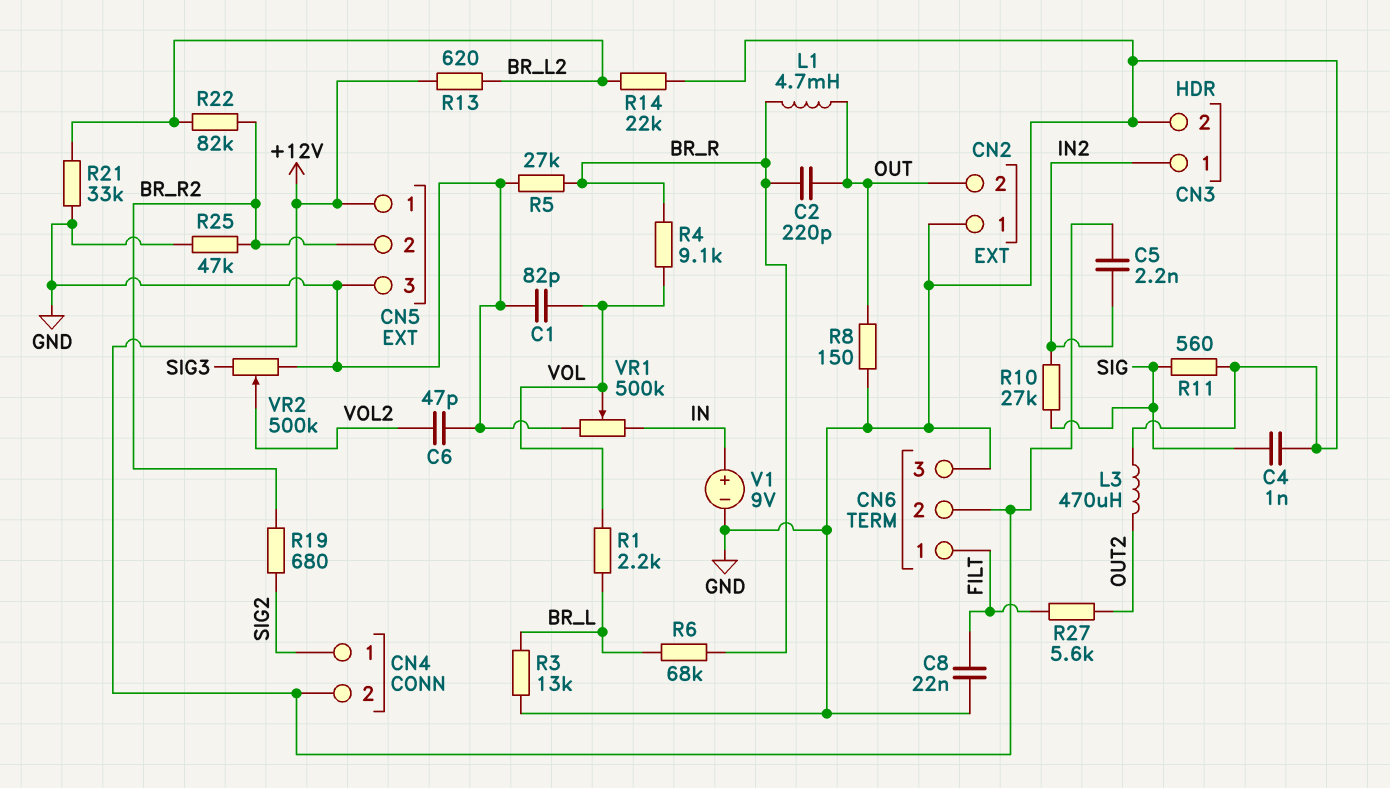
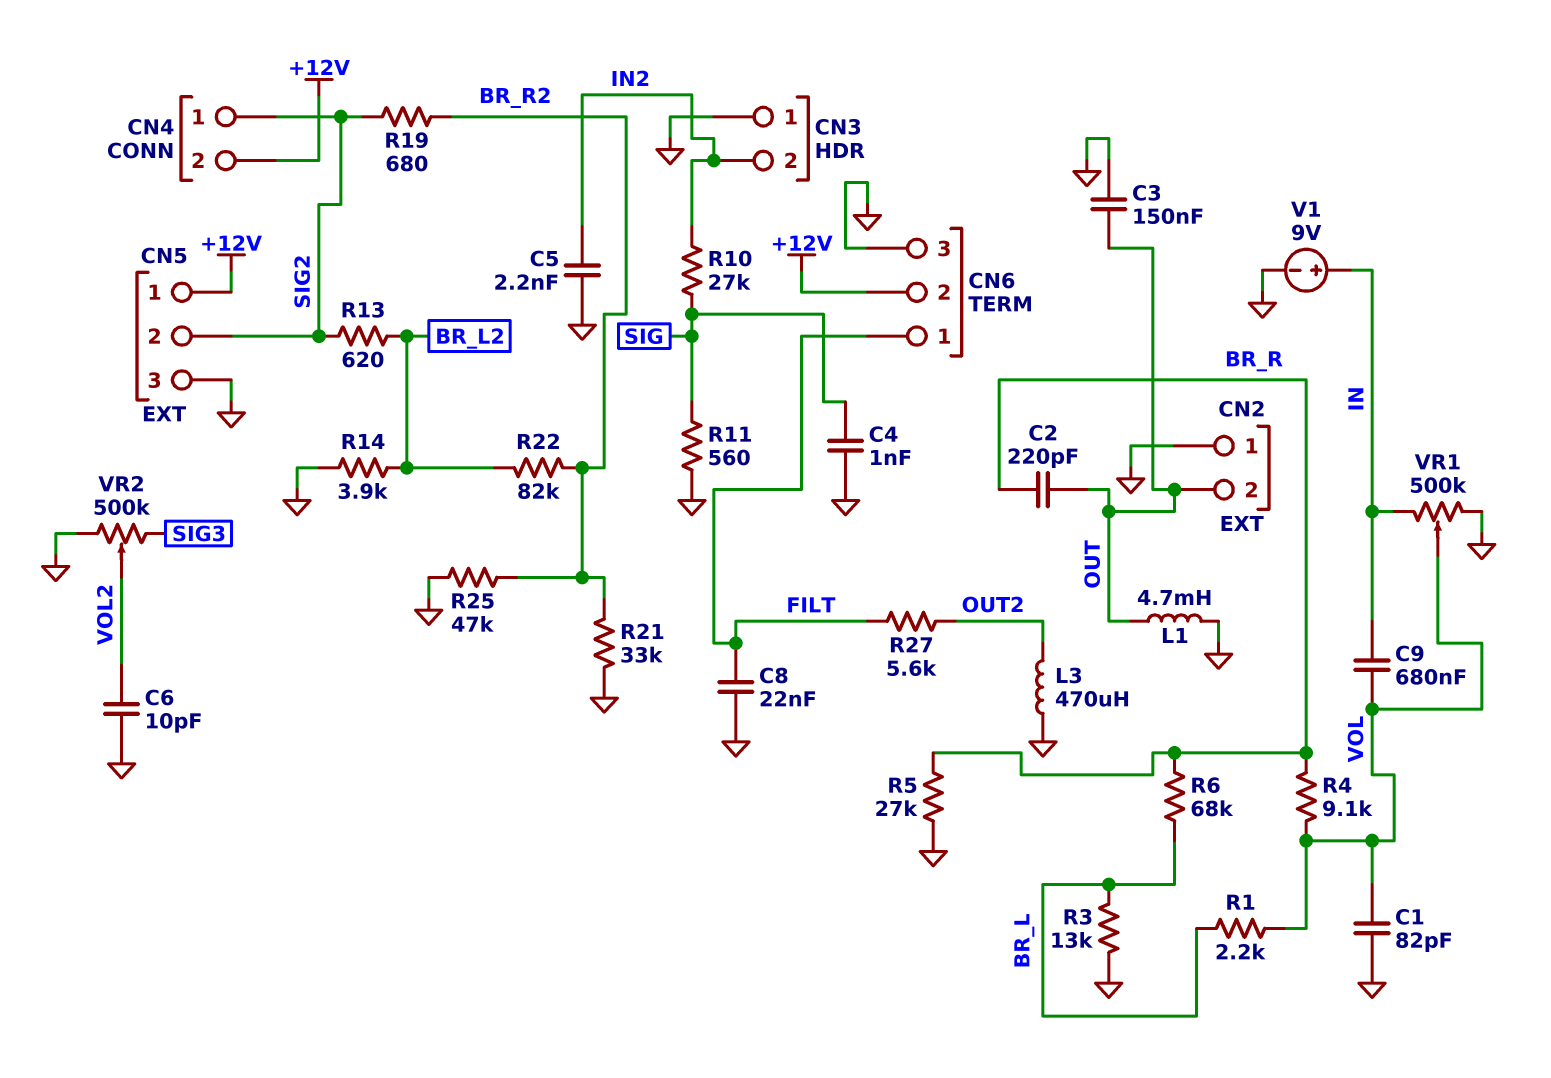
C3: none -> 150nF (GND, OUT)
C5: 2.2nF (+12V, IN2) -> 2.2nF (GND, IN2)
C6: 47pF (GND, VOL2) -> 10pF (GND, VOL2)
C9: none -> 680nF (IN, VOL)
CN3 pin 1: IN2 -> GND
CN3 pin 2: GND -> IN2
CN5 pin 2: BR_R2 -> SIG2
L1: 4.7mH (BR_R, OUT) -> 4.7mH (GND, OUT)
R8: 150 (GND, OUT) -> none
R13: 620 (+12V, BR_L2) -> 620 (BR_L2, SIG2)
R14: 22k (BR_L2, GND) -> 3.9k (BR_L2, GND)
R21: 33k (BR_L2, GND) -> 33k (BR_R2, GND)

